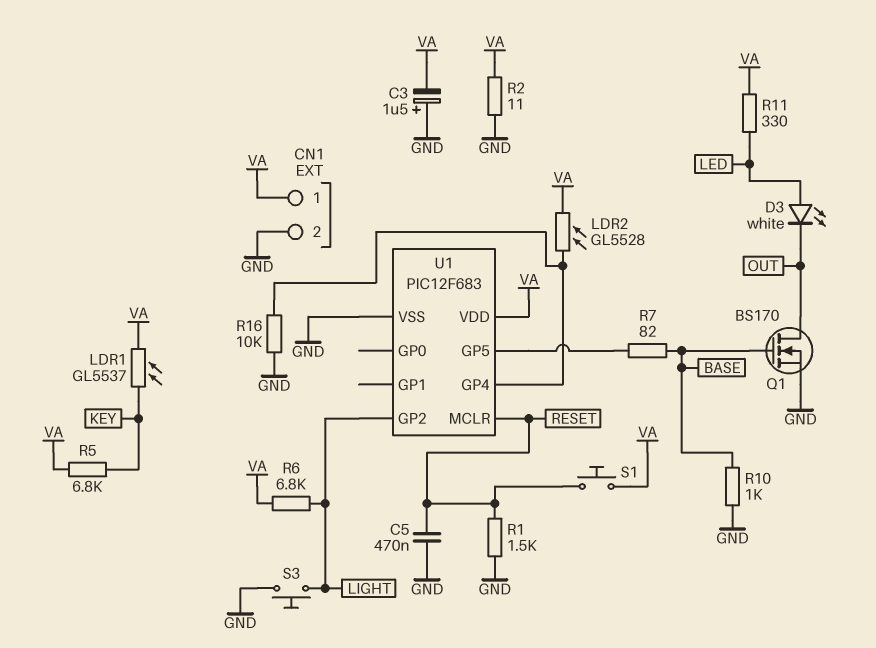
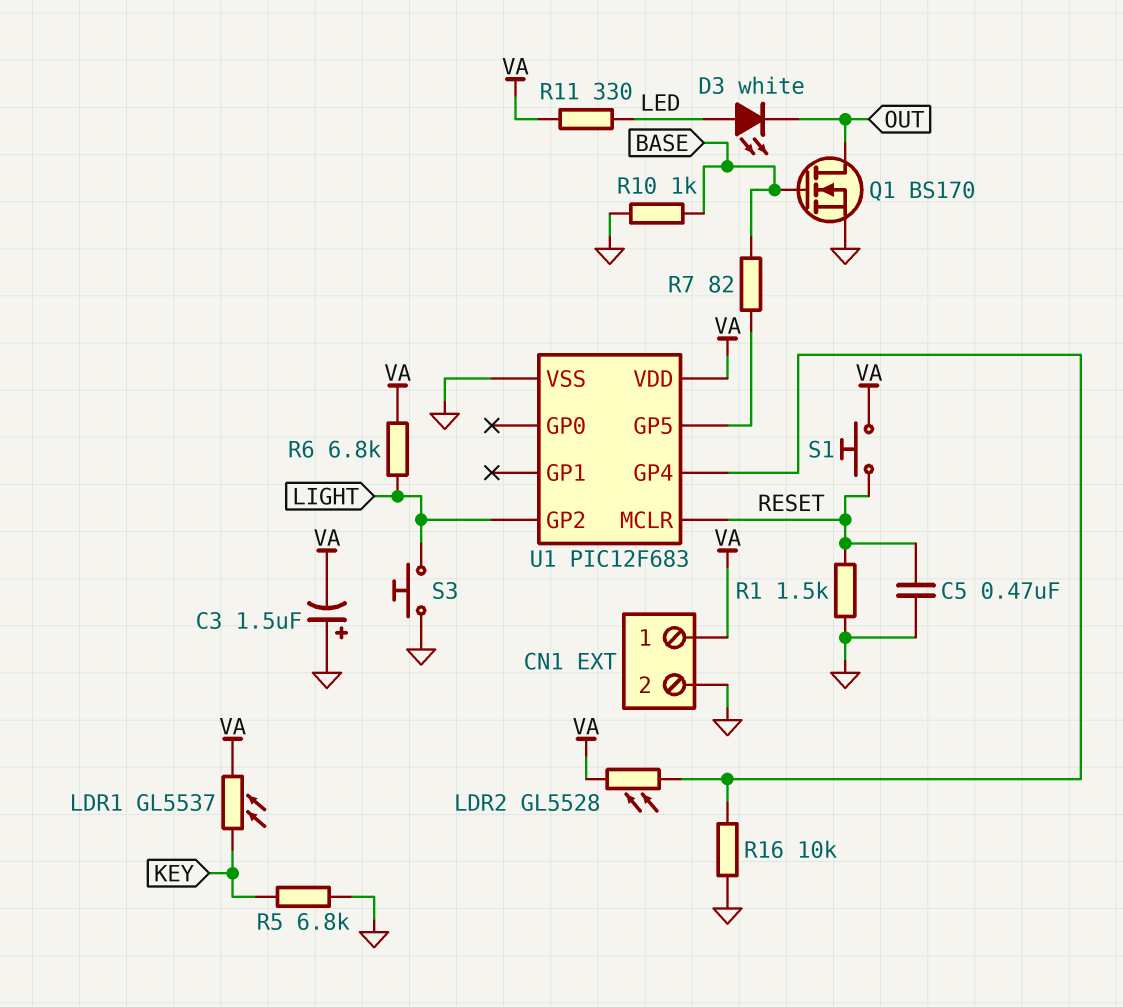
R2: 11 (GND, VA) -> none
R5: 6.8k (KEY, VA) -> 6.8k (GND, KEY)

